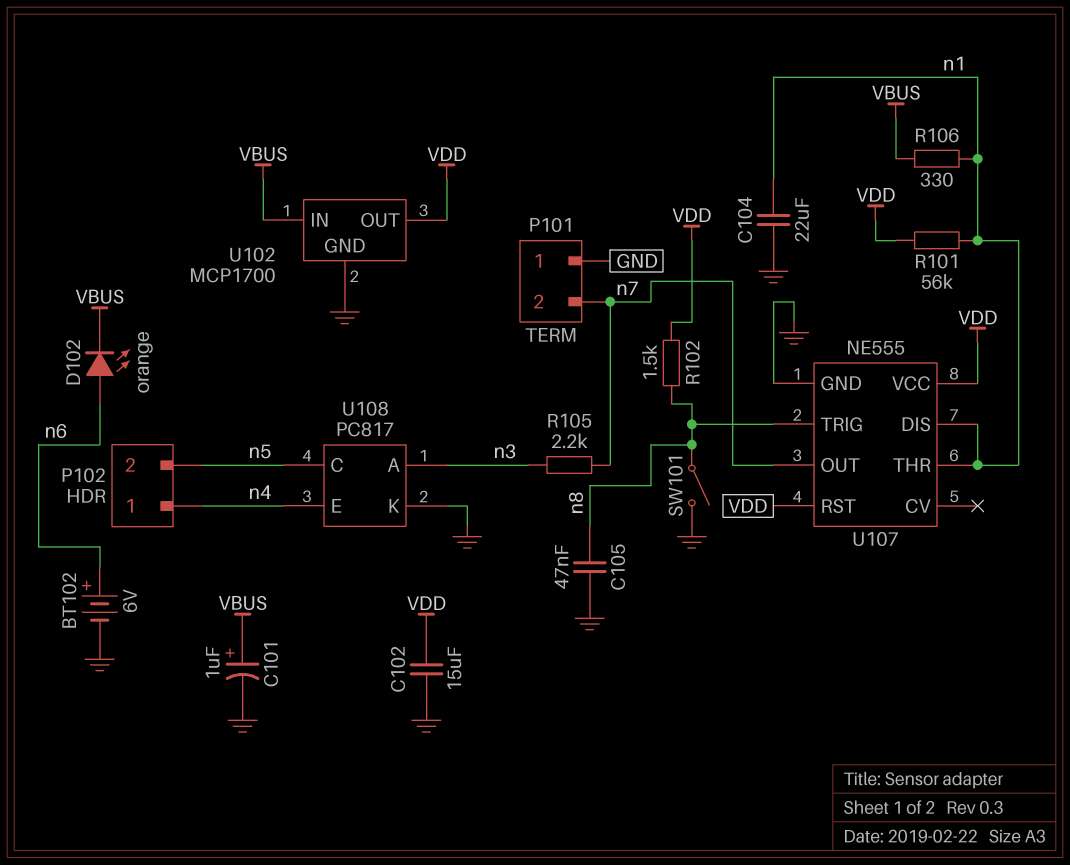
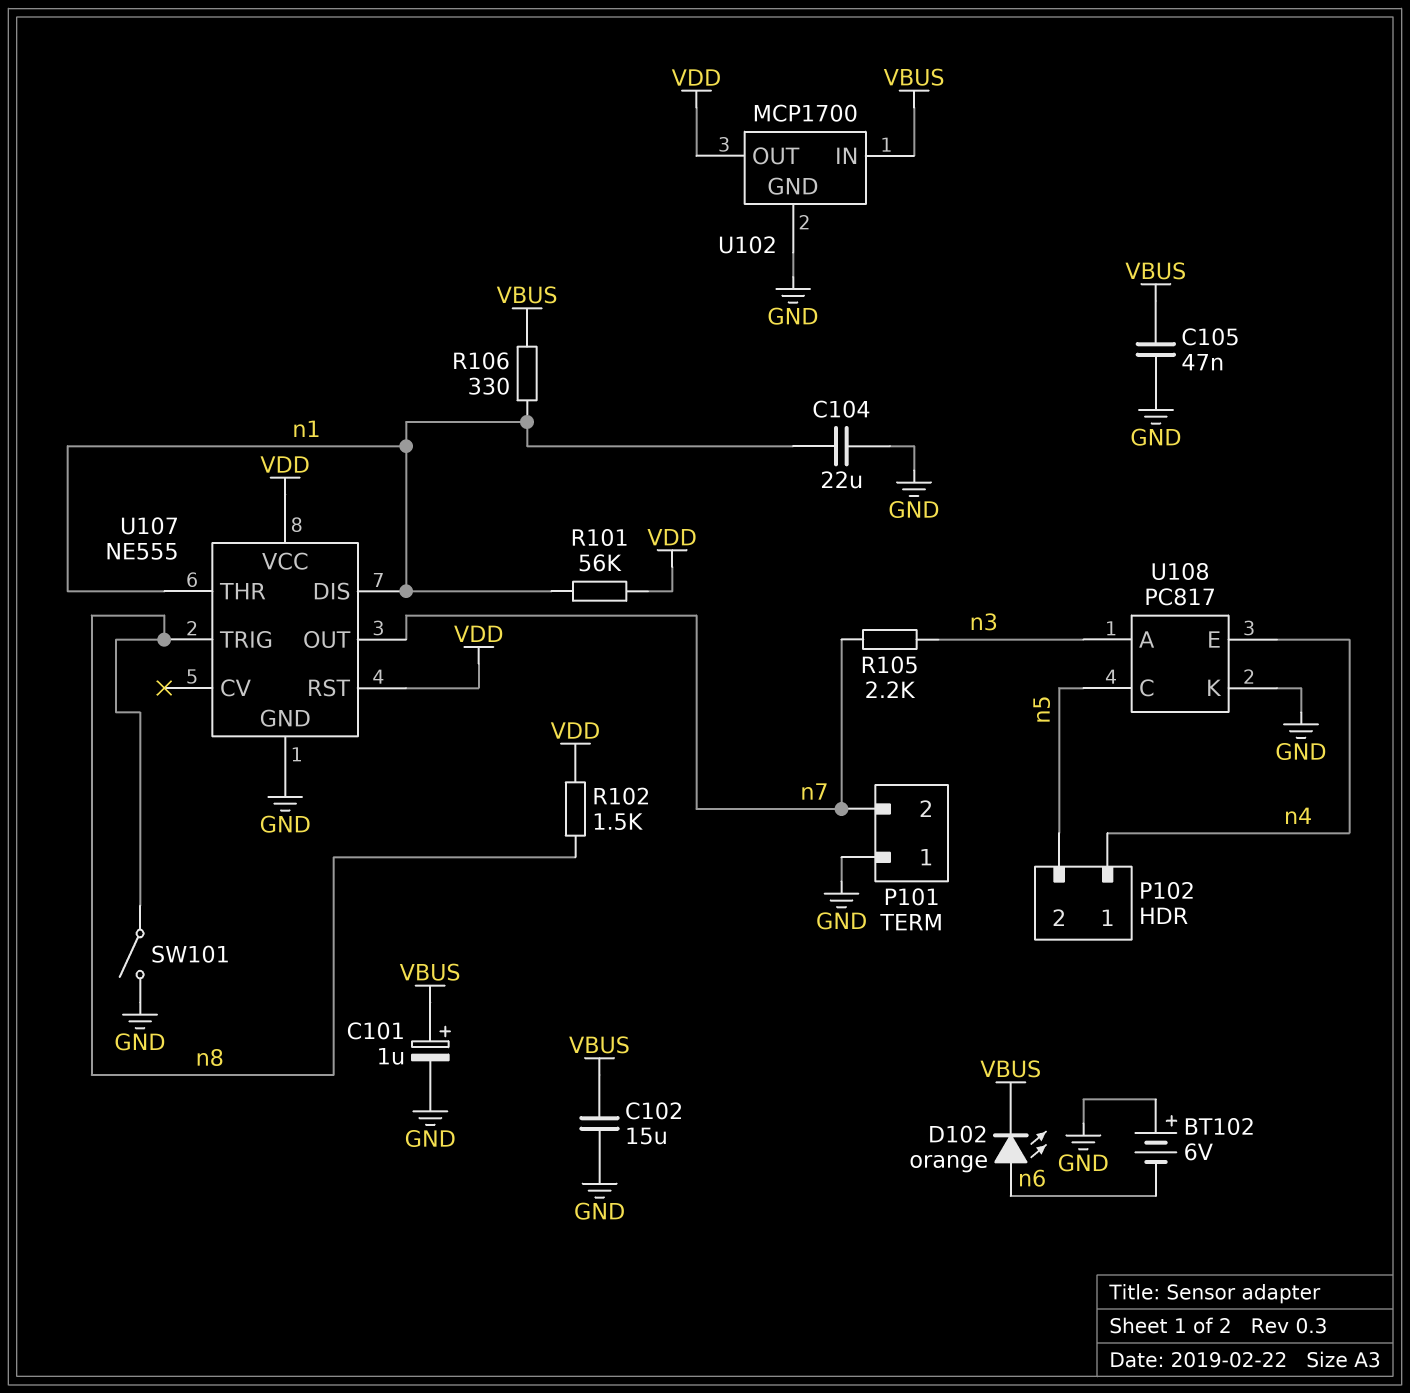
BT102: 6V (plus n6, minus GND) -> 6V (plus GND, minus n6)
C102: 15uF (GND, VDD) -> 15uF (GND, VBUS)
C105: 47nF (GND, n8) -> 47nF (GND, VBUS)

